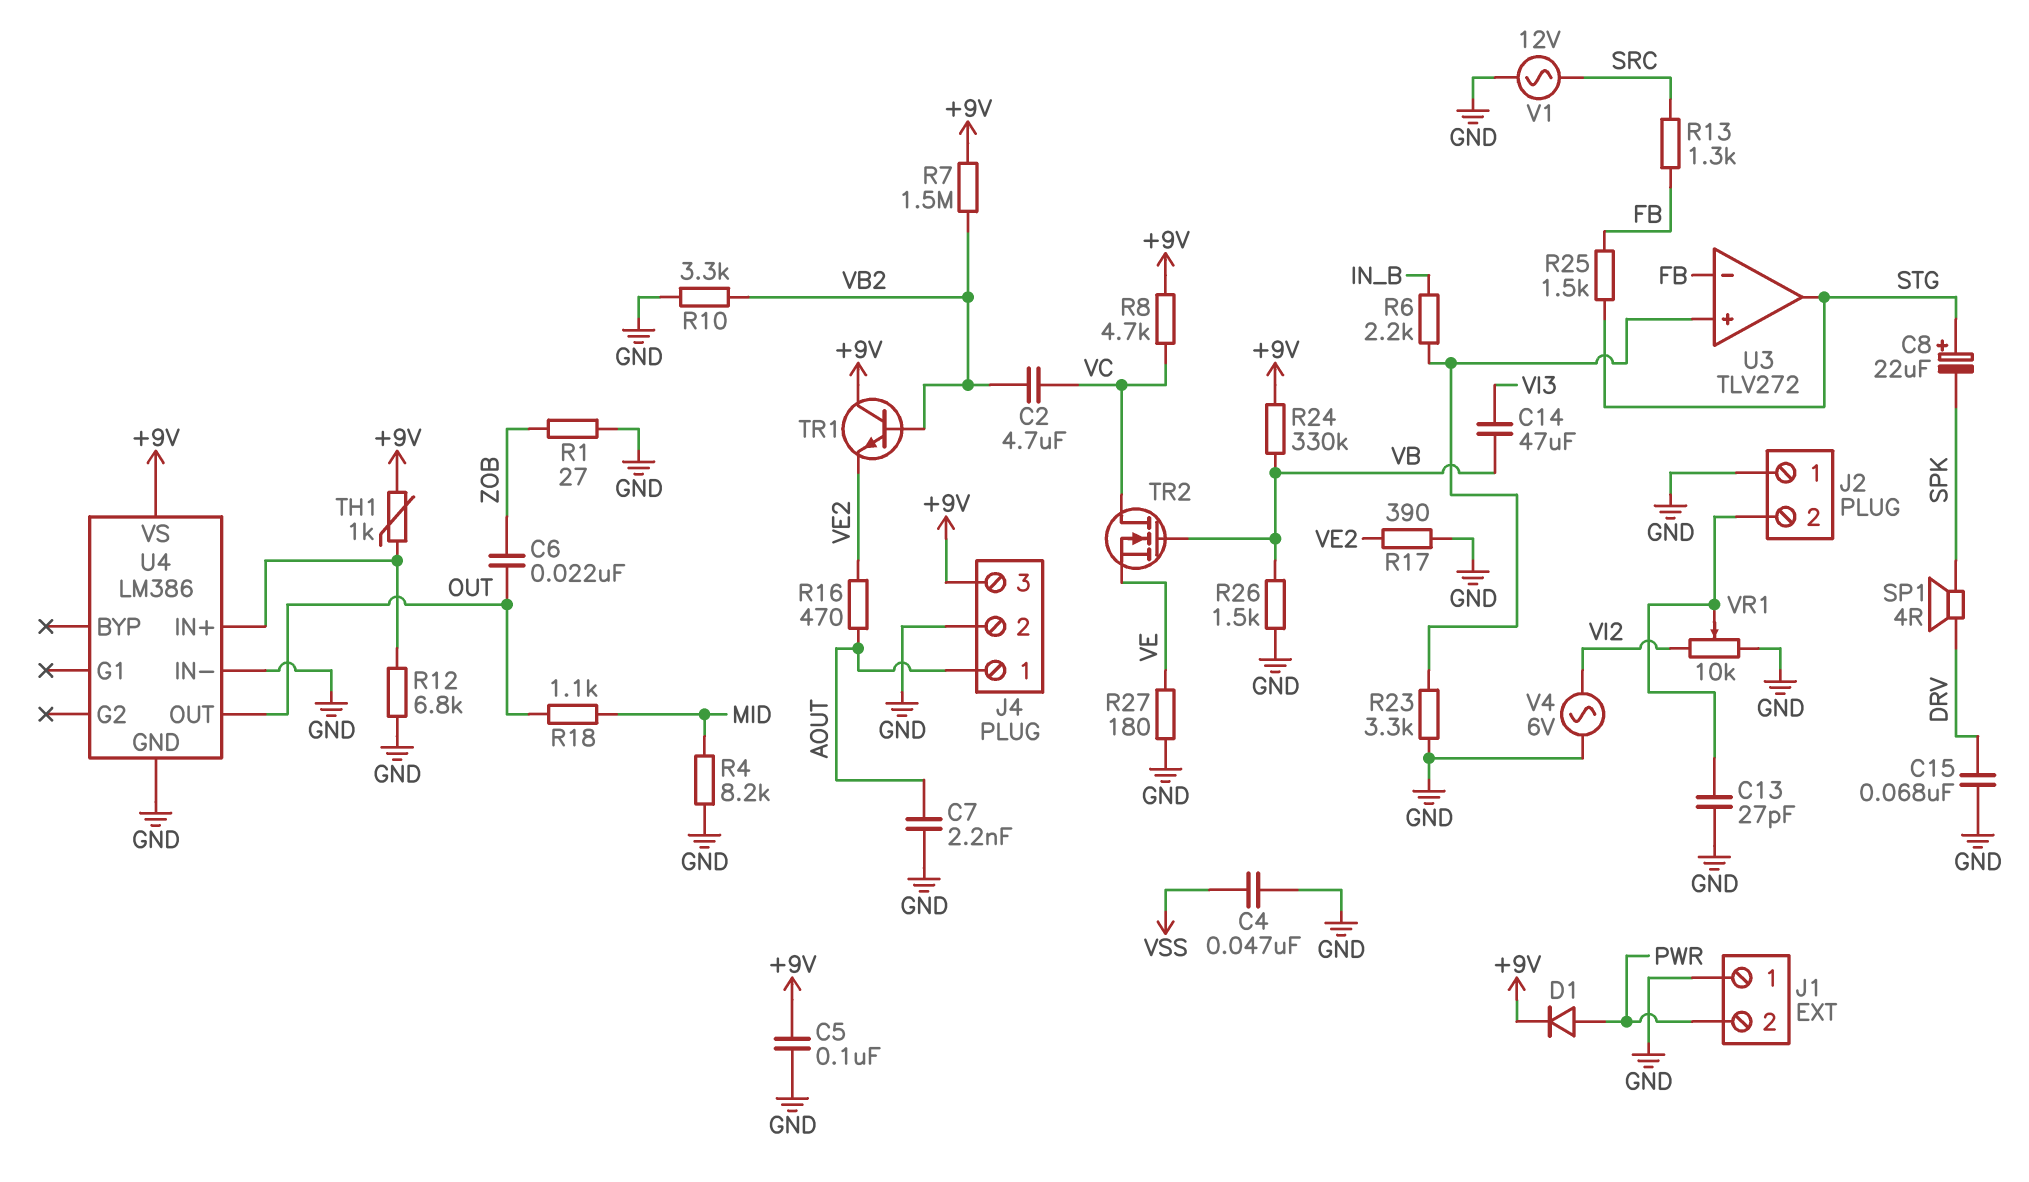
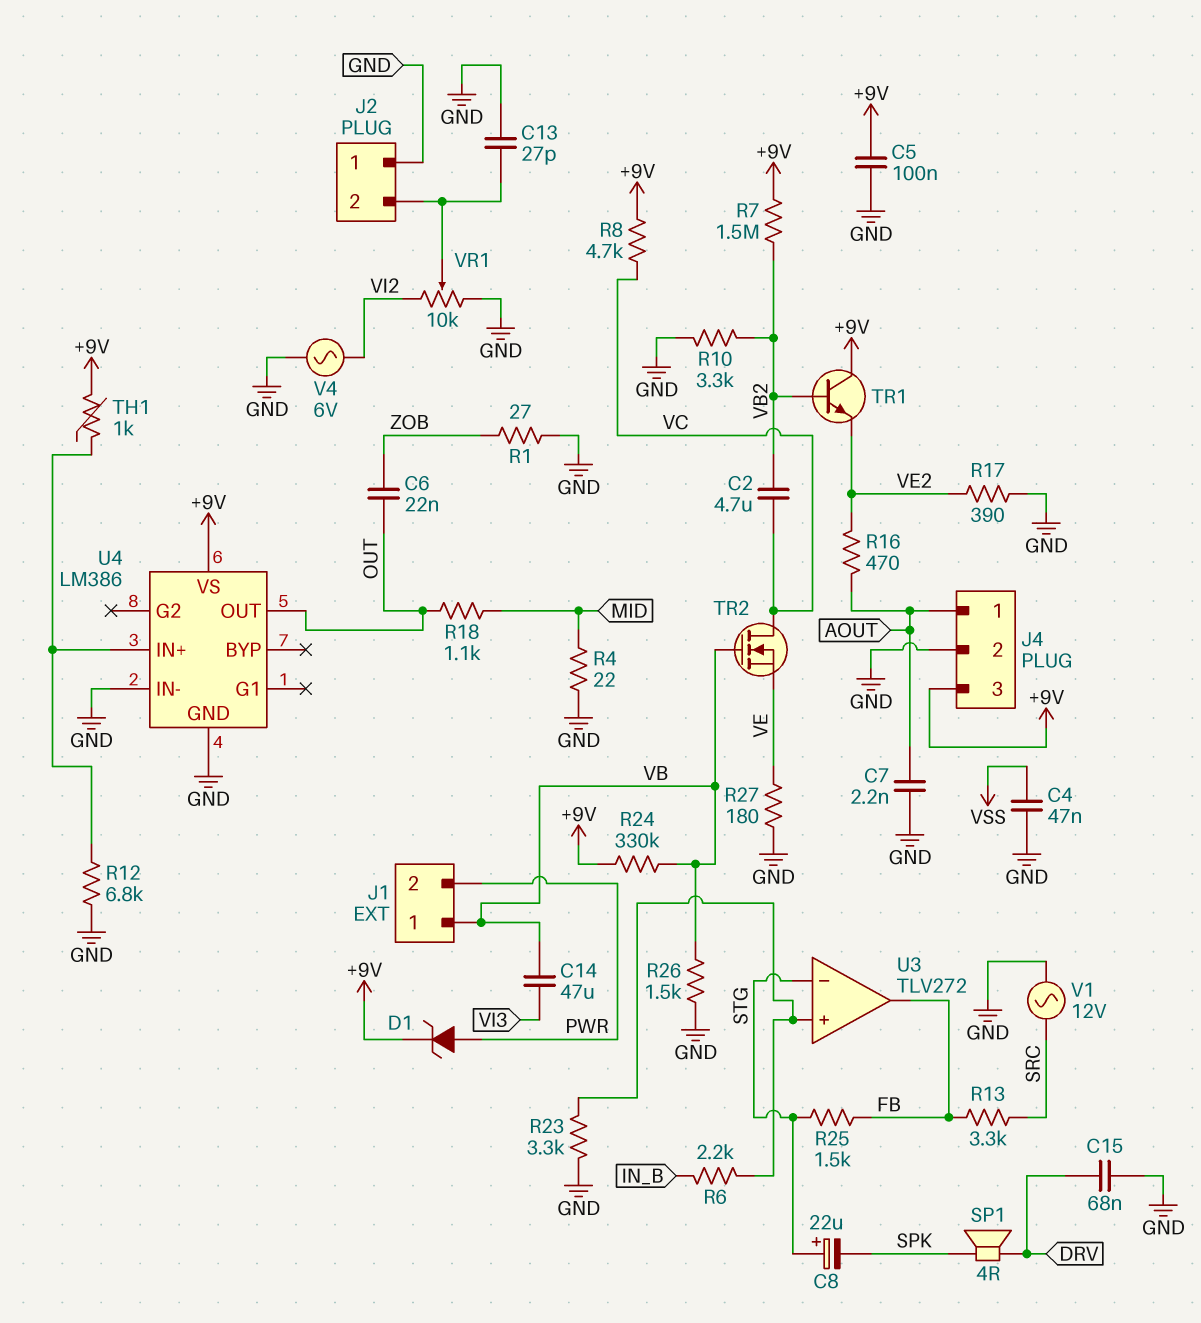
D1: diode (A PWR, K +9V) -> zener (A PWR, K +9V)
J1 pin 1: GND -> VB
R4: 8.2k (GND, MID) -> 22 (GND, MID)
R13: 1.3k (FB, SRC) -> 3.3k (FB, SRC)
U3 pin in-: FB -> STG
U3 pin out: STG -> FB

